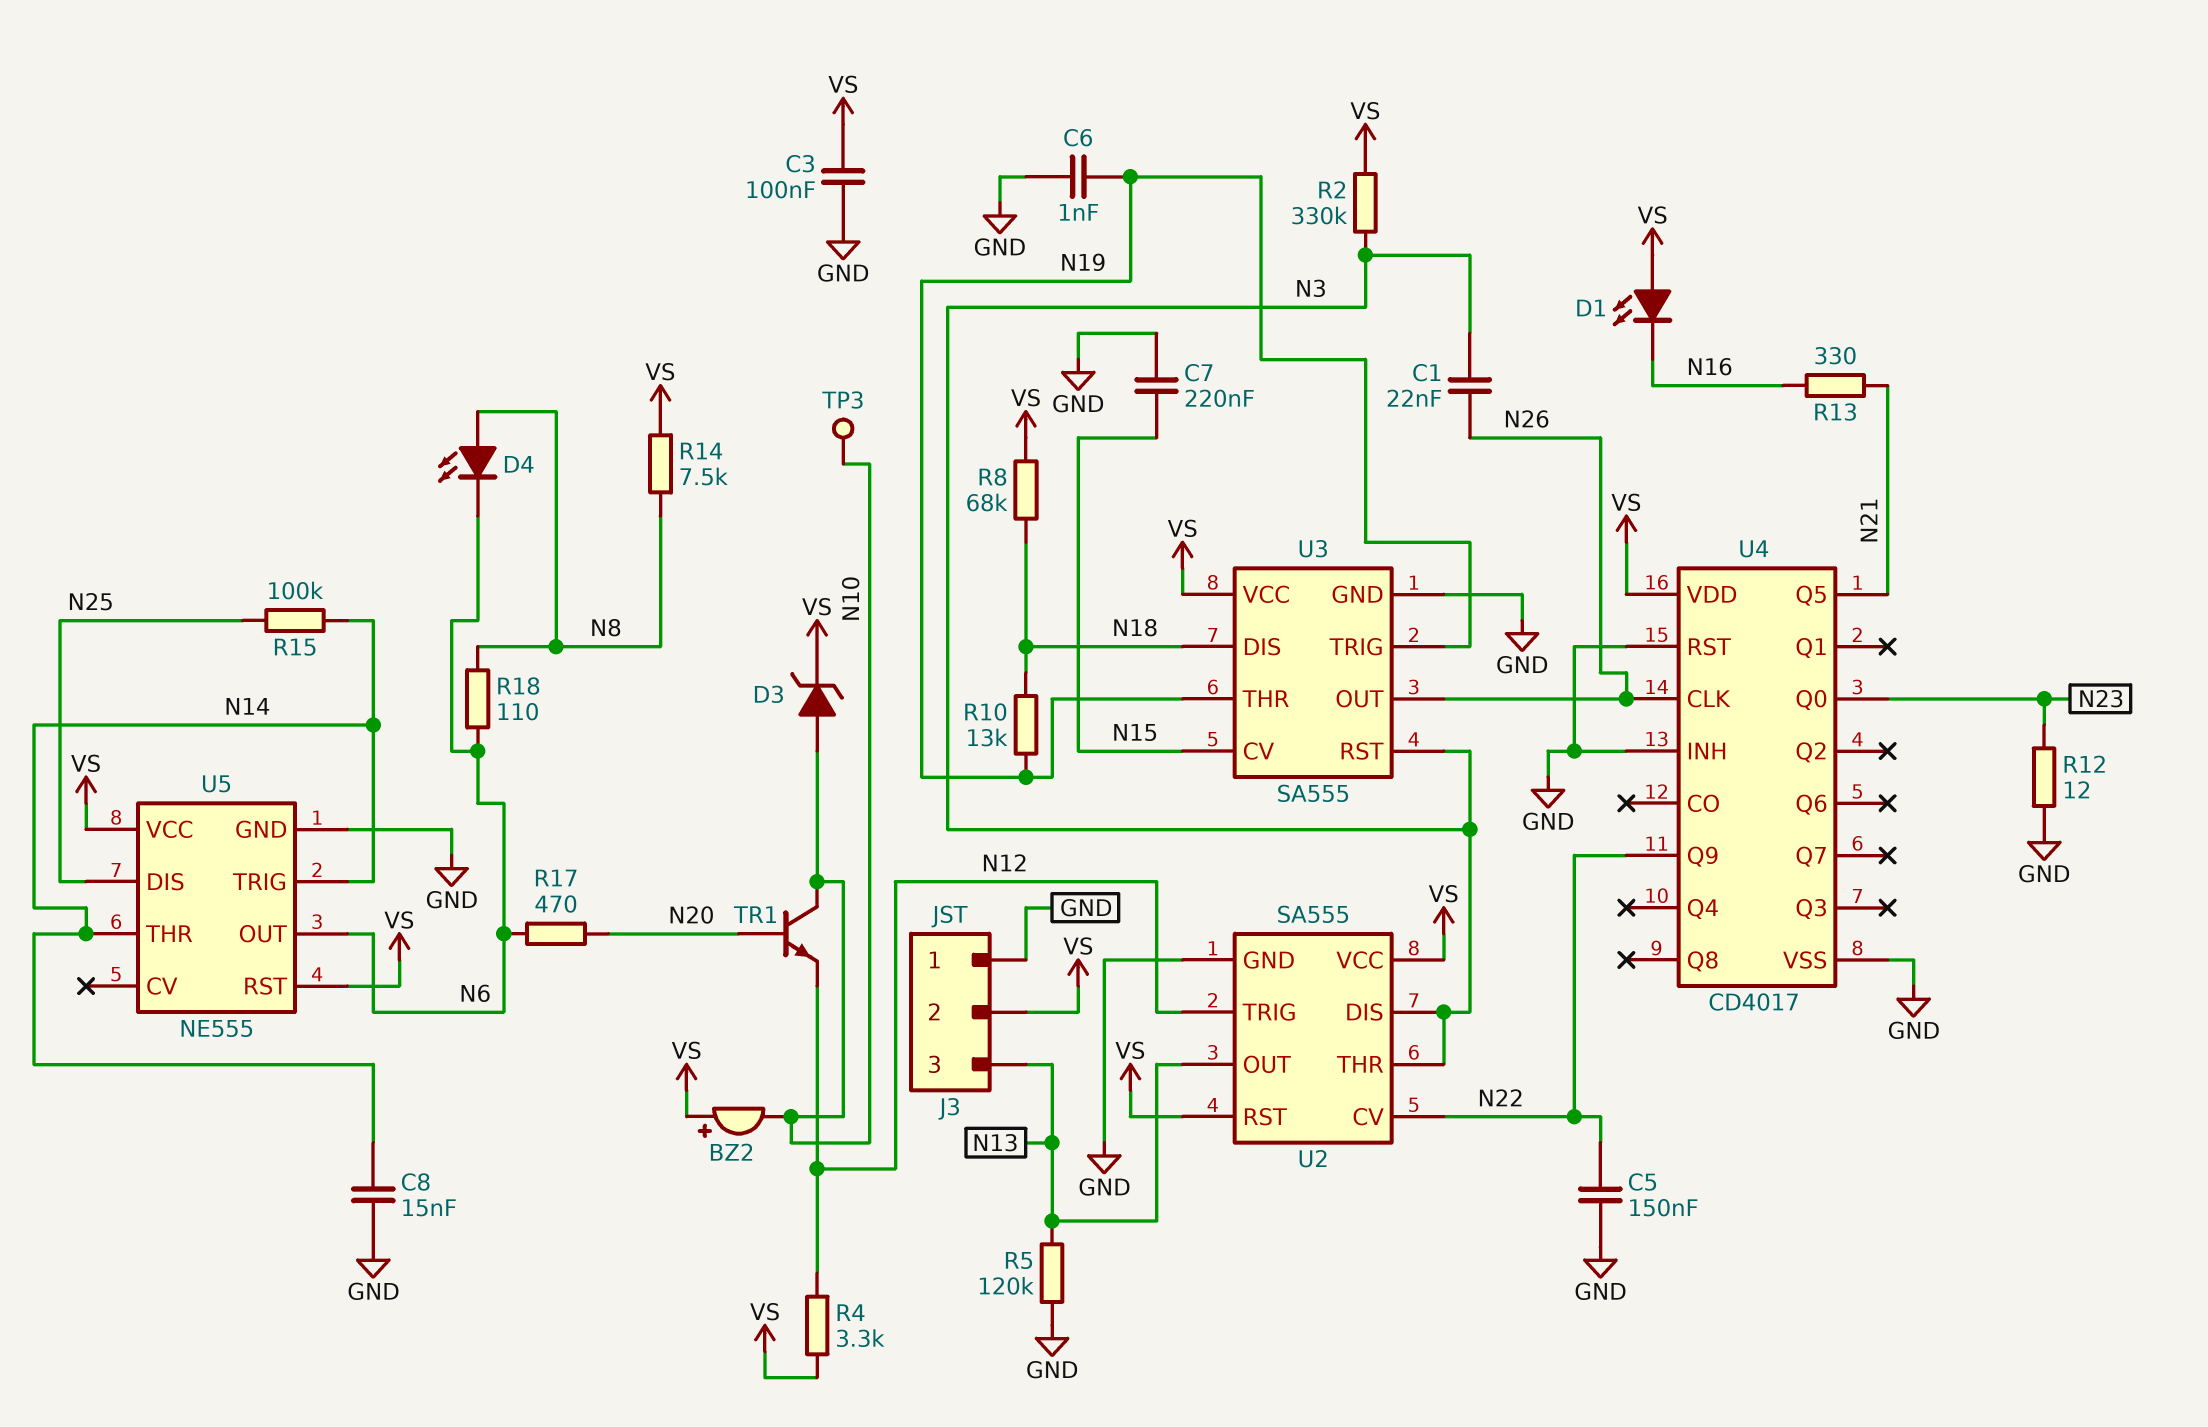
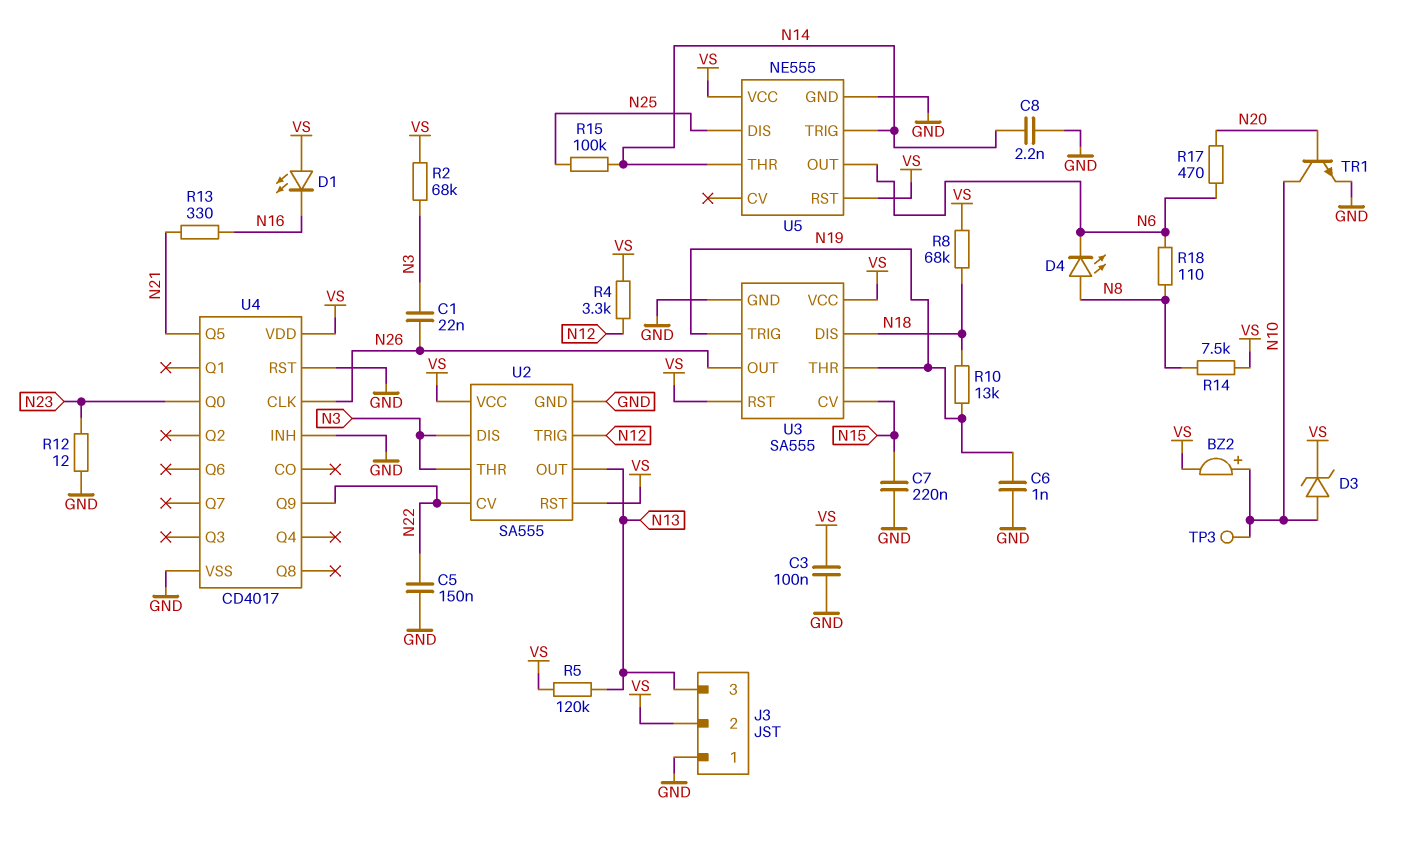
BZ2: buzzer (plus VS, minus N10) -> buzzer (plus N10, minus VS)
C8: 15nF (GND, N14) -> 2.2nF (GND, N14)
R2: 330k (N3, VS) -> 68k (N3, VS)
R5: 120k (GND, N13) -> 120k (N13, VS)
TR1: NPN (B N20, C N10, E N12) -> NPN (B N20, C N10, E GND)
U3 pin RST: N3 -> VS

